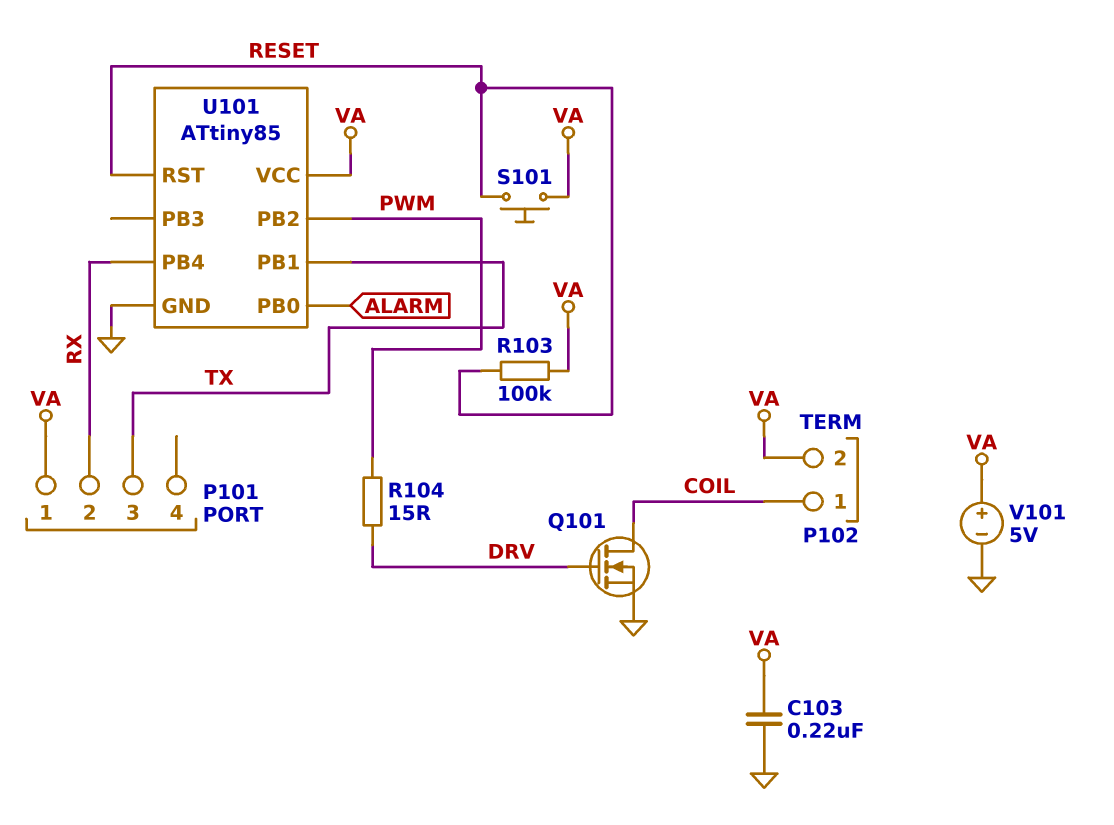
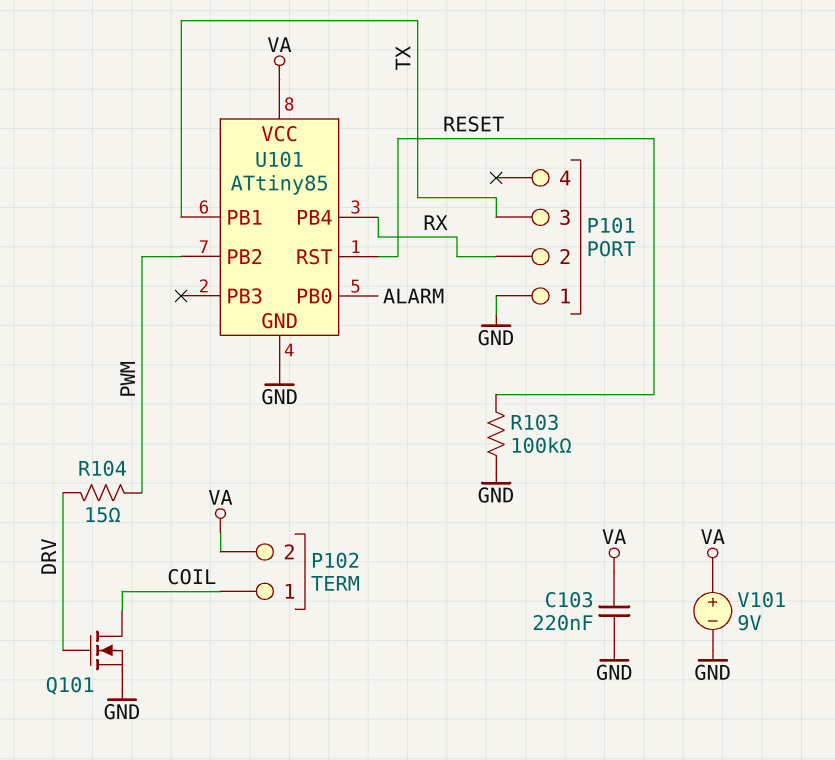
P101 pin 1: VA -> GND
R103: 100k (RESET, VA) -> 100k (GND, RESET)
S101: button (RESET, VA) -> none
V101: 5V (plus VA, minus GND) -> 9V (plus VA, minus GND)

